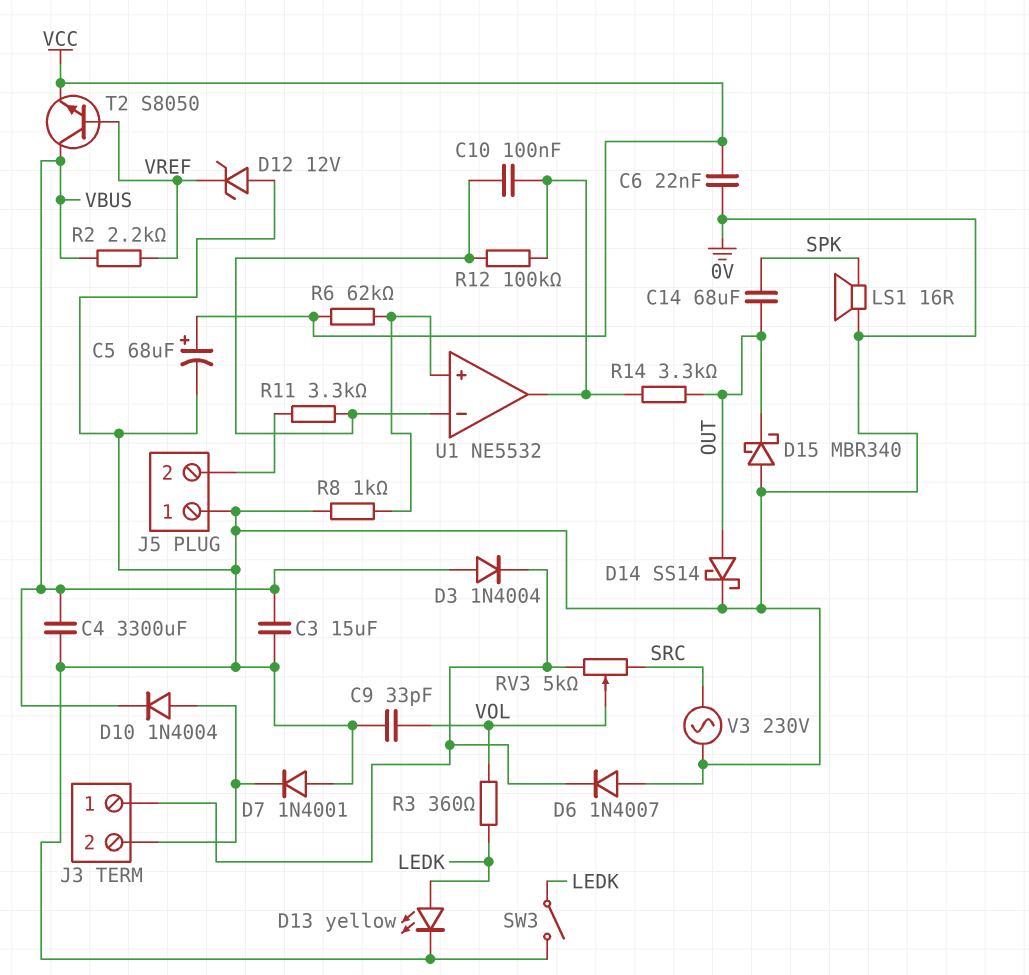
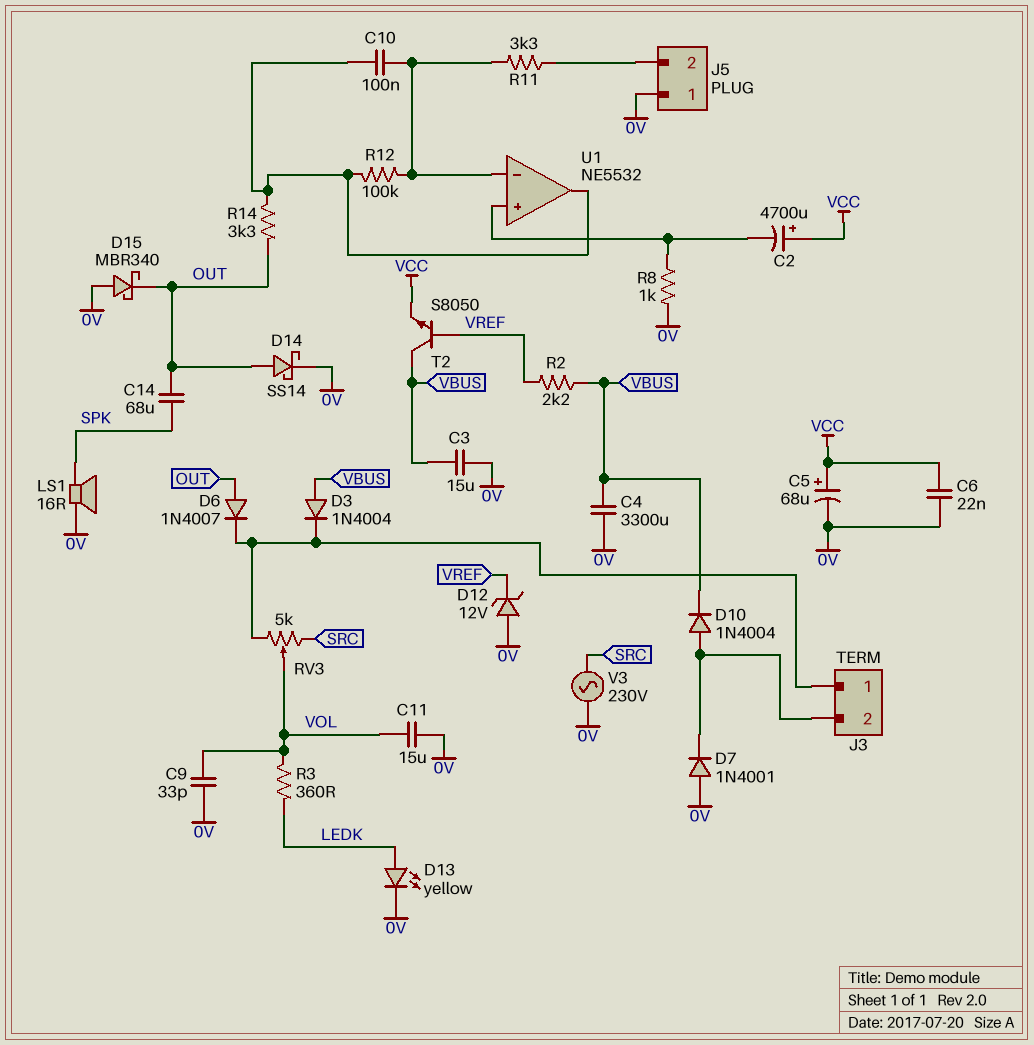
C2: none -> 4700uF (plus VCC, minus U1/in+)
C11: none -> 15uF (0V, VOL)
D6: diode 1N4007 (A 0V, K J3/1) -> diode 1N4007 (A OUT, K J3/1)
R6: 62k (U1/in+, VCC) -> none
SW3: switch (0V, LEDK) -> none

